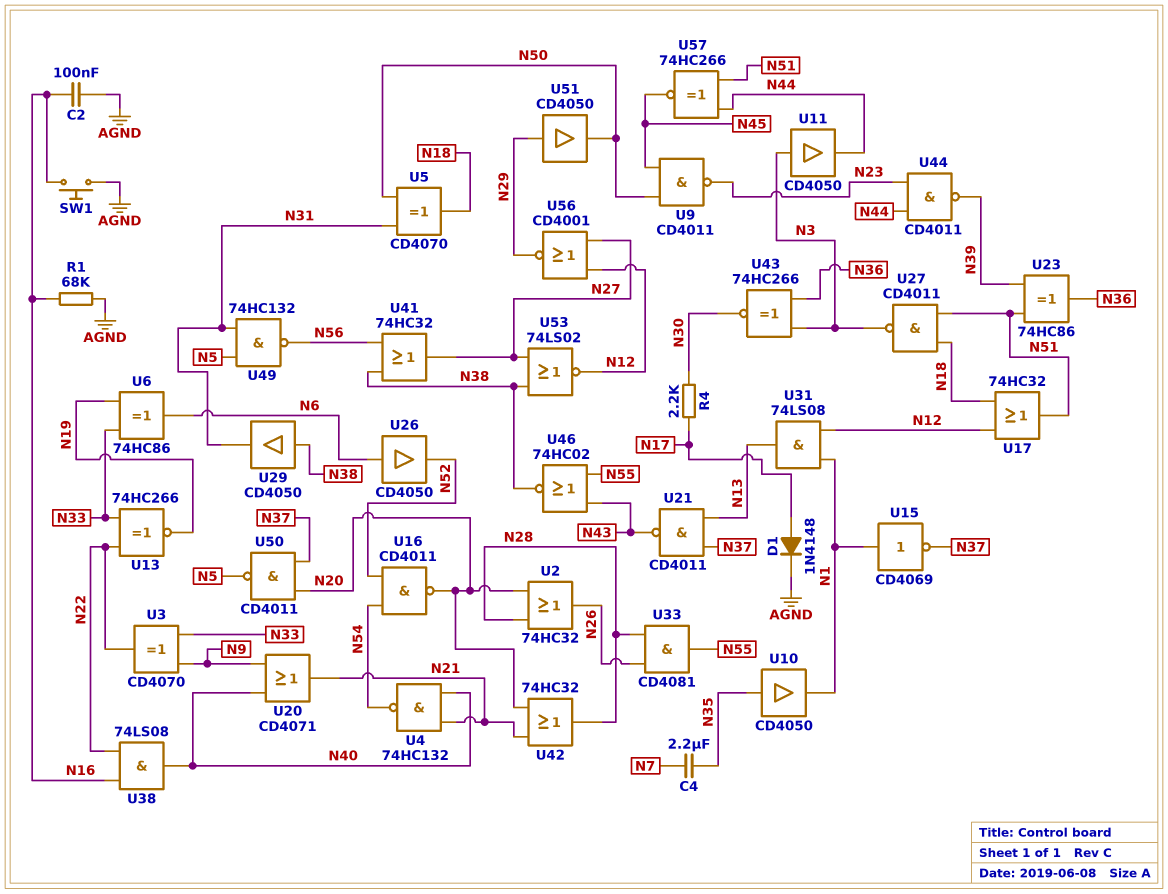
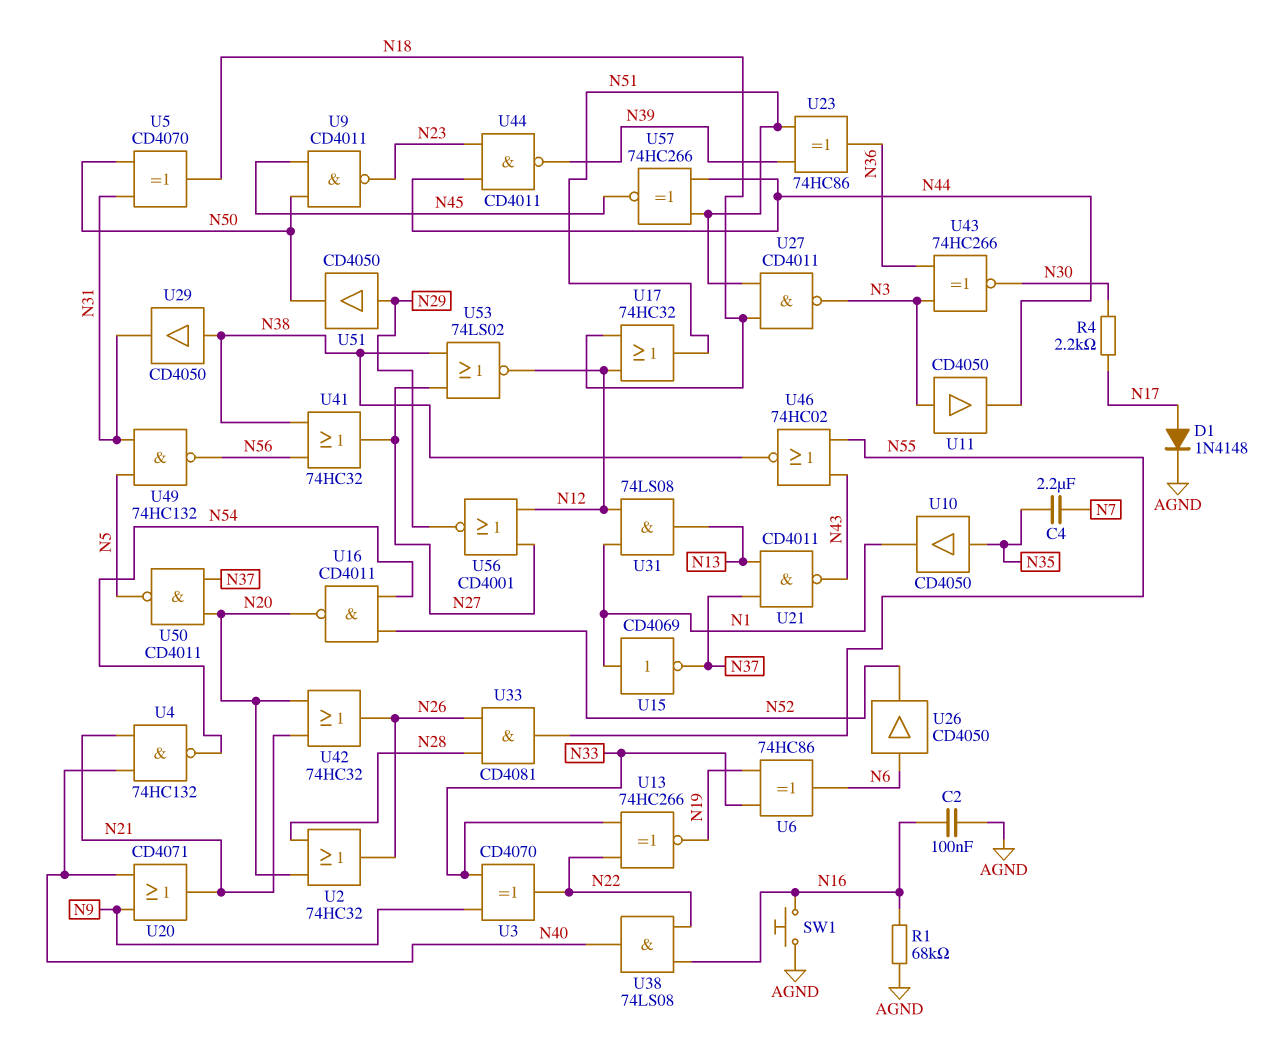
U42: OR 74HC32 (in N20, in N21, out N28) -> OR 74HC32 (in N20, in N21, out N26)

